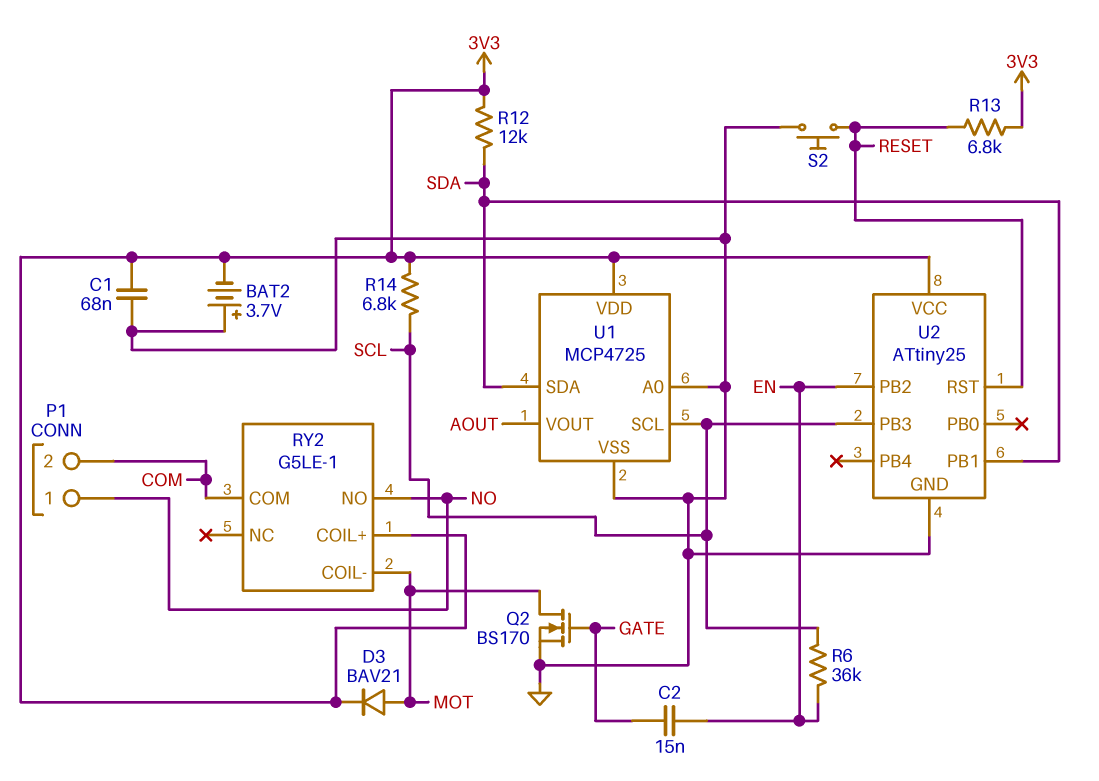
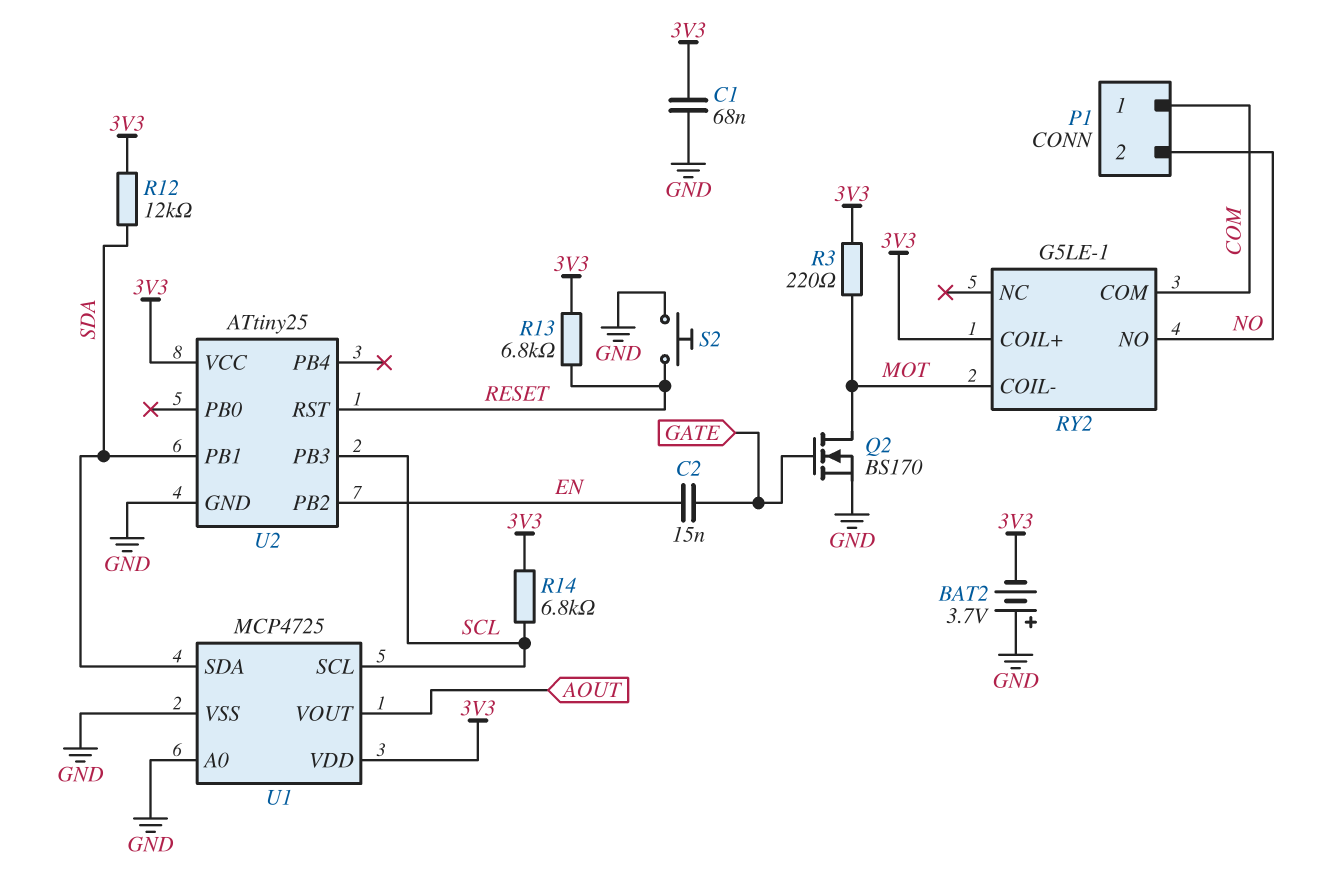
D3: diode BAV21 (A MOT, K 3V3) -> none
P1 pin 1: NO -> COM
P1 pin 2: COM -> NO
R3: none -> 220 (3V3, MOT)
R6: 36k (EN, SCL) -> none

